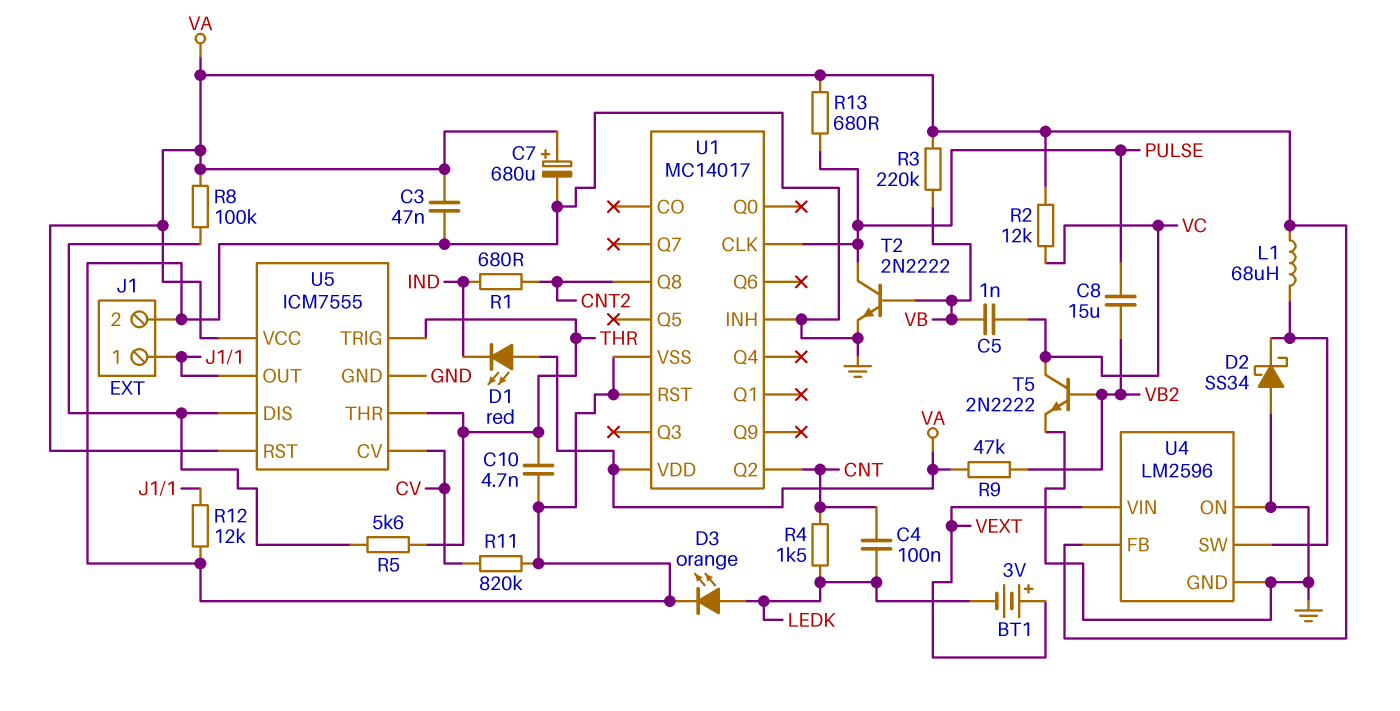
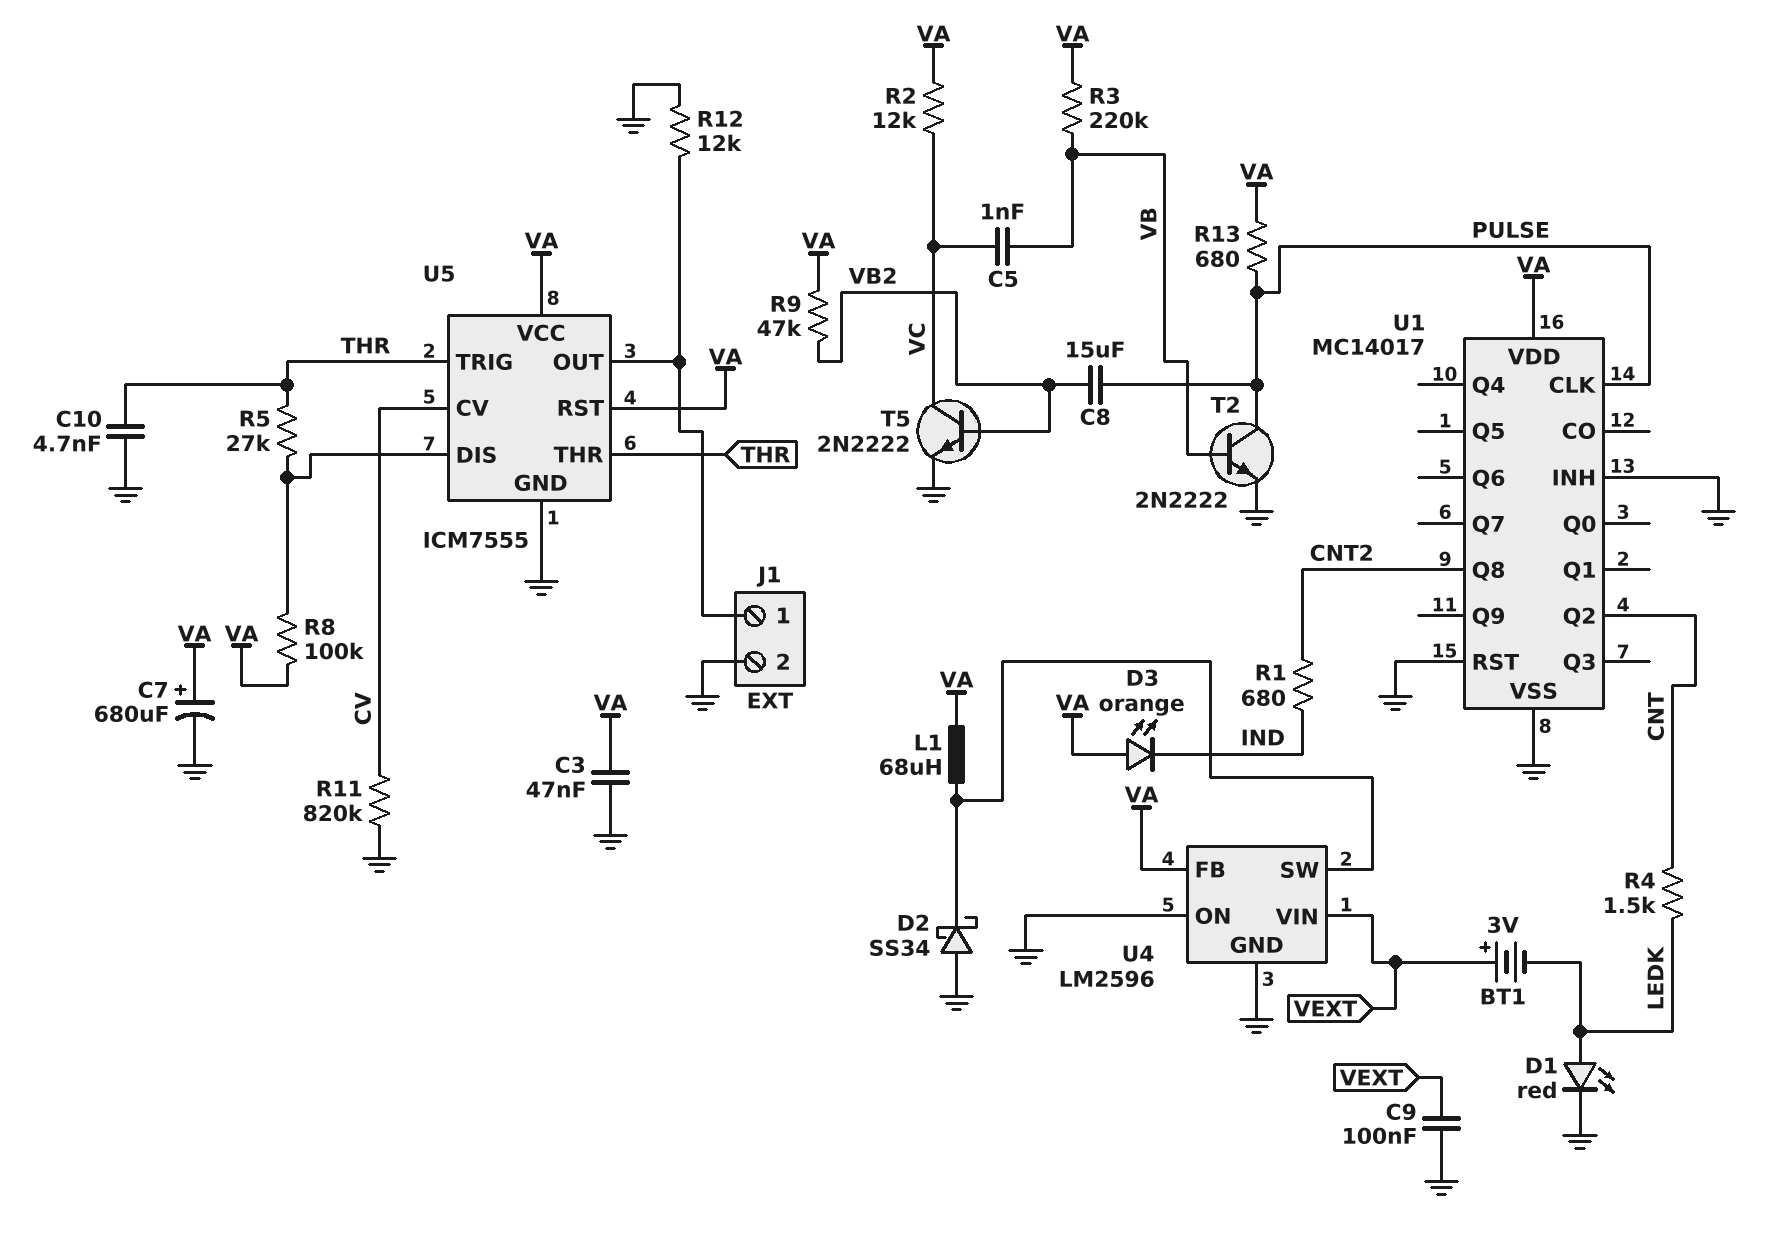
C4: 100nF (CNT, LEDK) -> none
C9: none -> 100nF (GND, VEXT)
D1: LED red (A VA, K IND) -> LED red (A LEDK, K GND)
D3: LED orange (A LEDK, K GND) -> LED orange (A VA, K IND)
R5: 5.6k (THR, U5/DIS) -> 27k (THR, U5/DIS)

